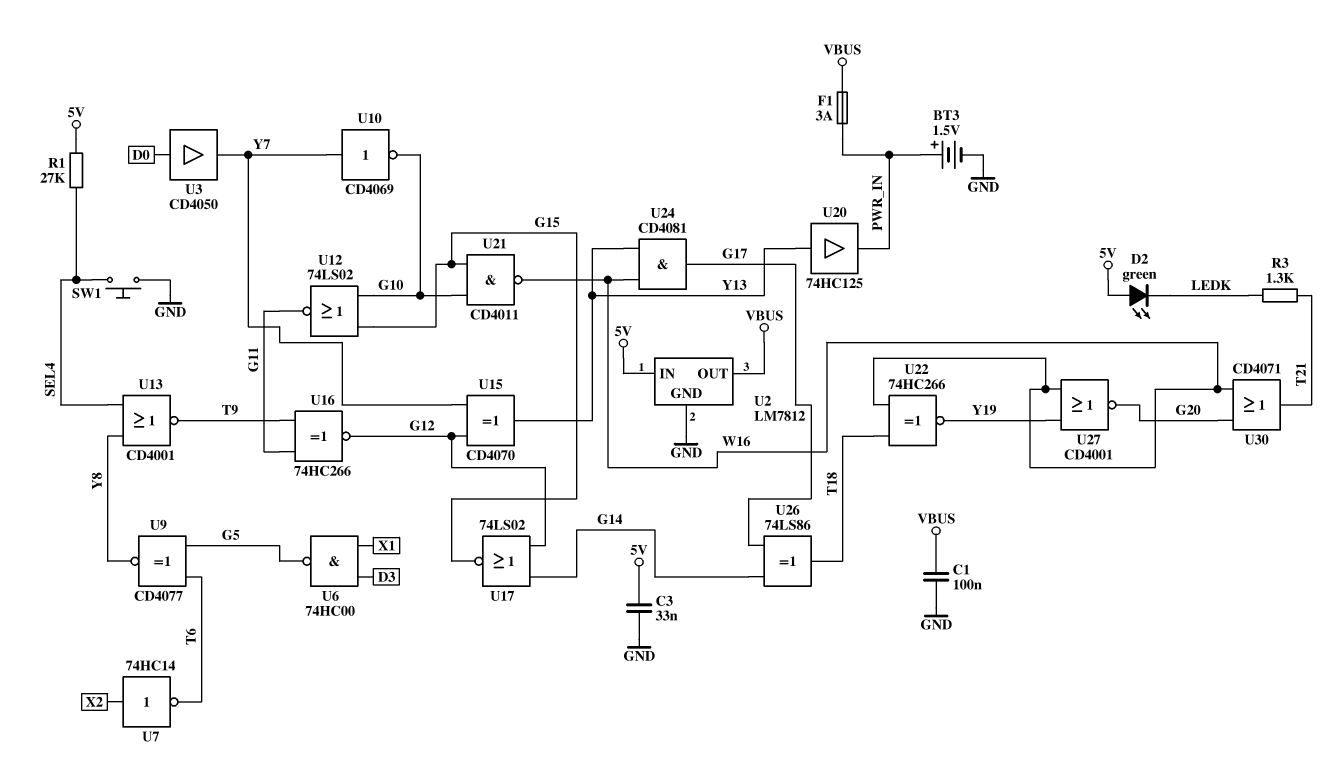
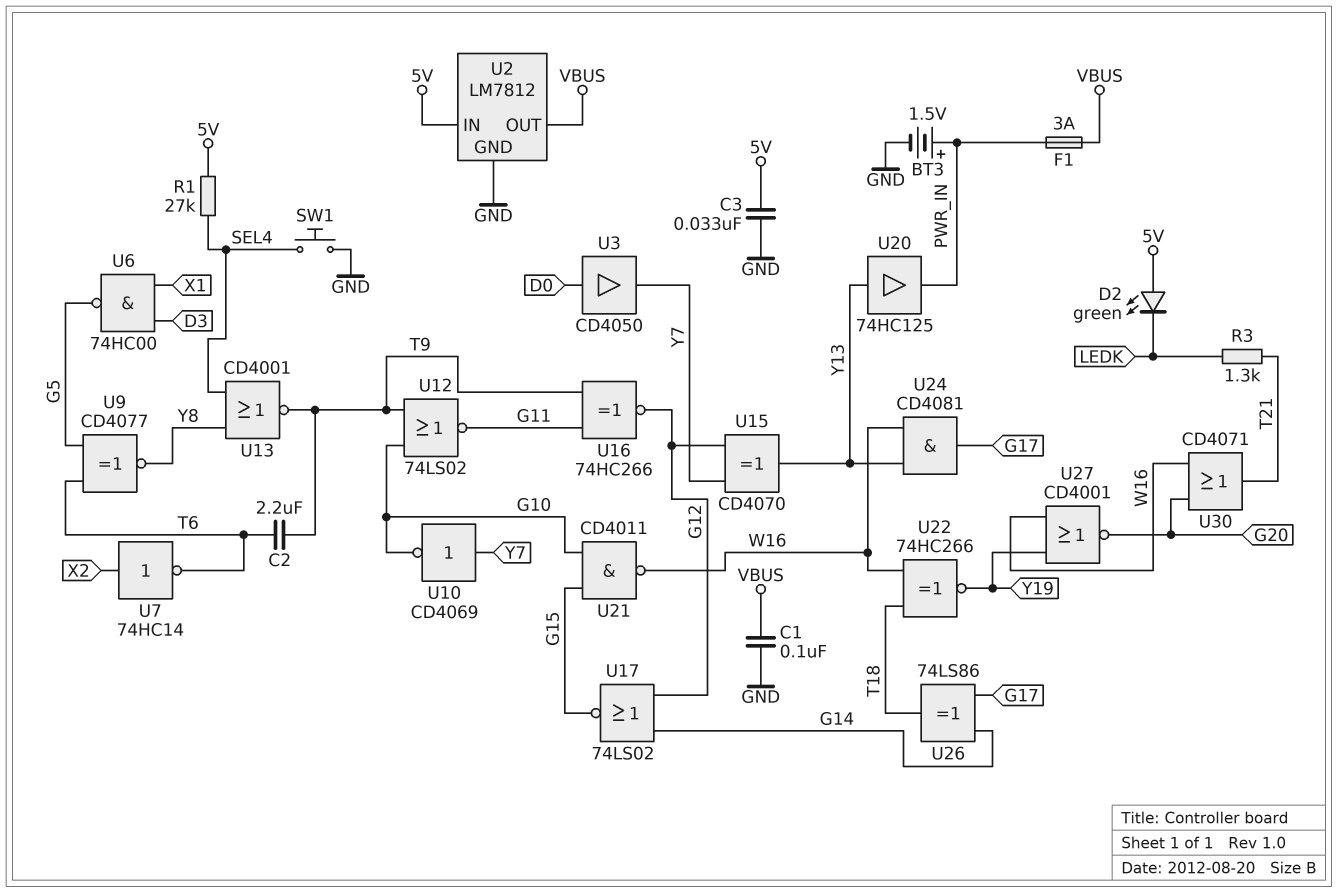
C2: none -> 2.2uF (T6, T9)
U12: NOR 74LS02 (in G10, in G15, out G11) -> NOR 74LS02 (in G10, in T9, out G11)

